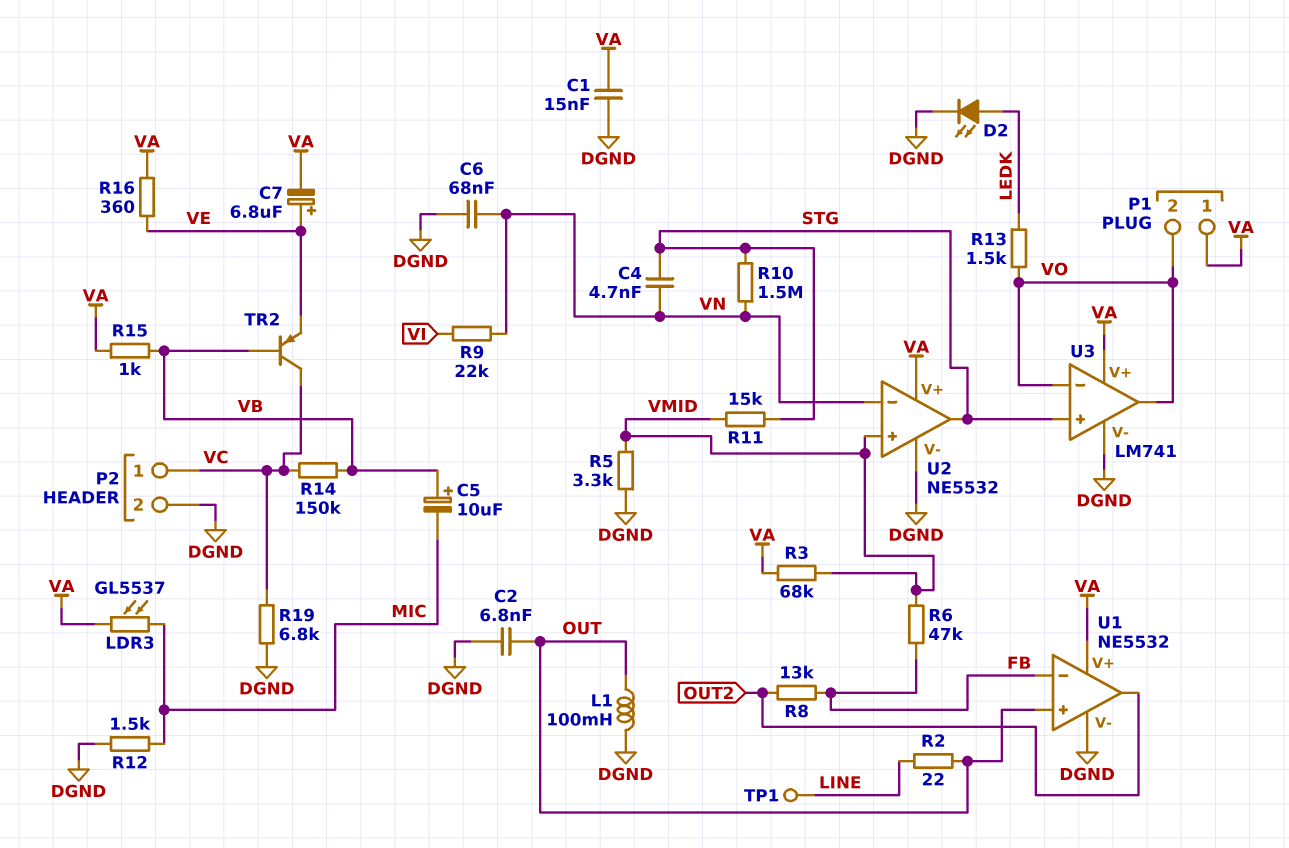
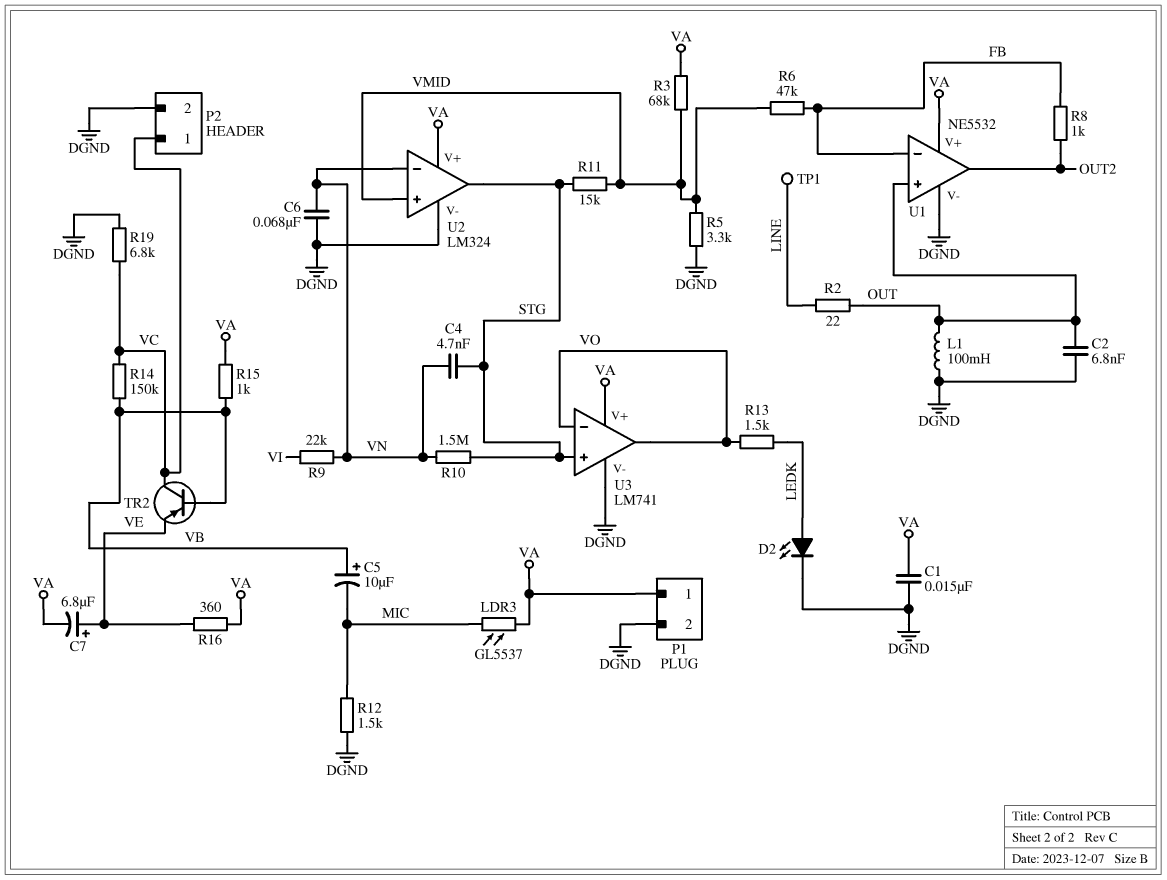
P1 pin 2: VO -> DGND
R8: 13k (FB, OUT2) -> 1k (FB, OUT2)
U2: NE5532 -> LM324

